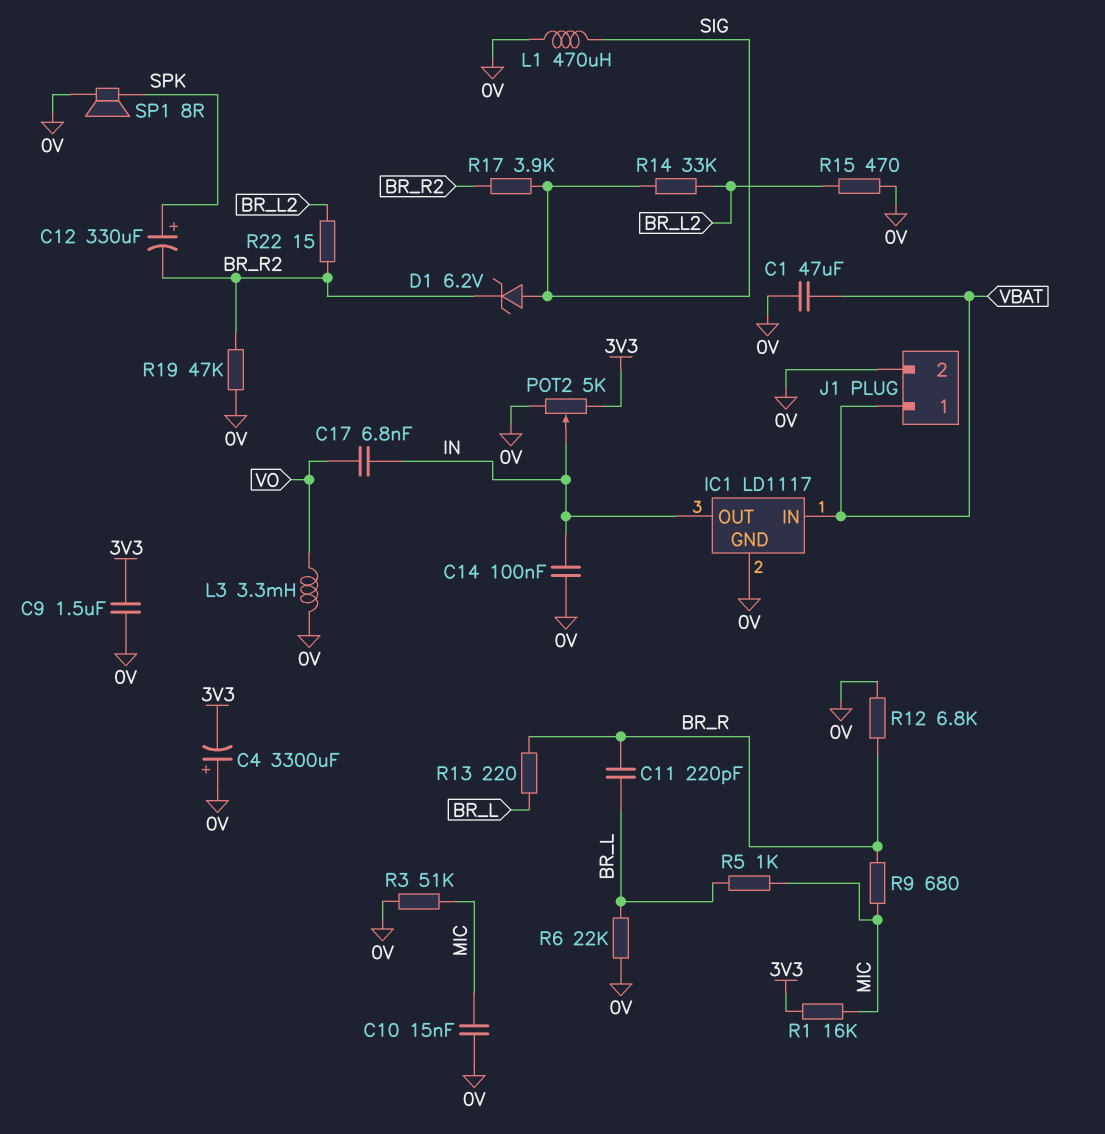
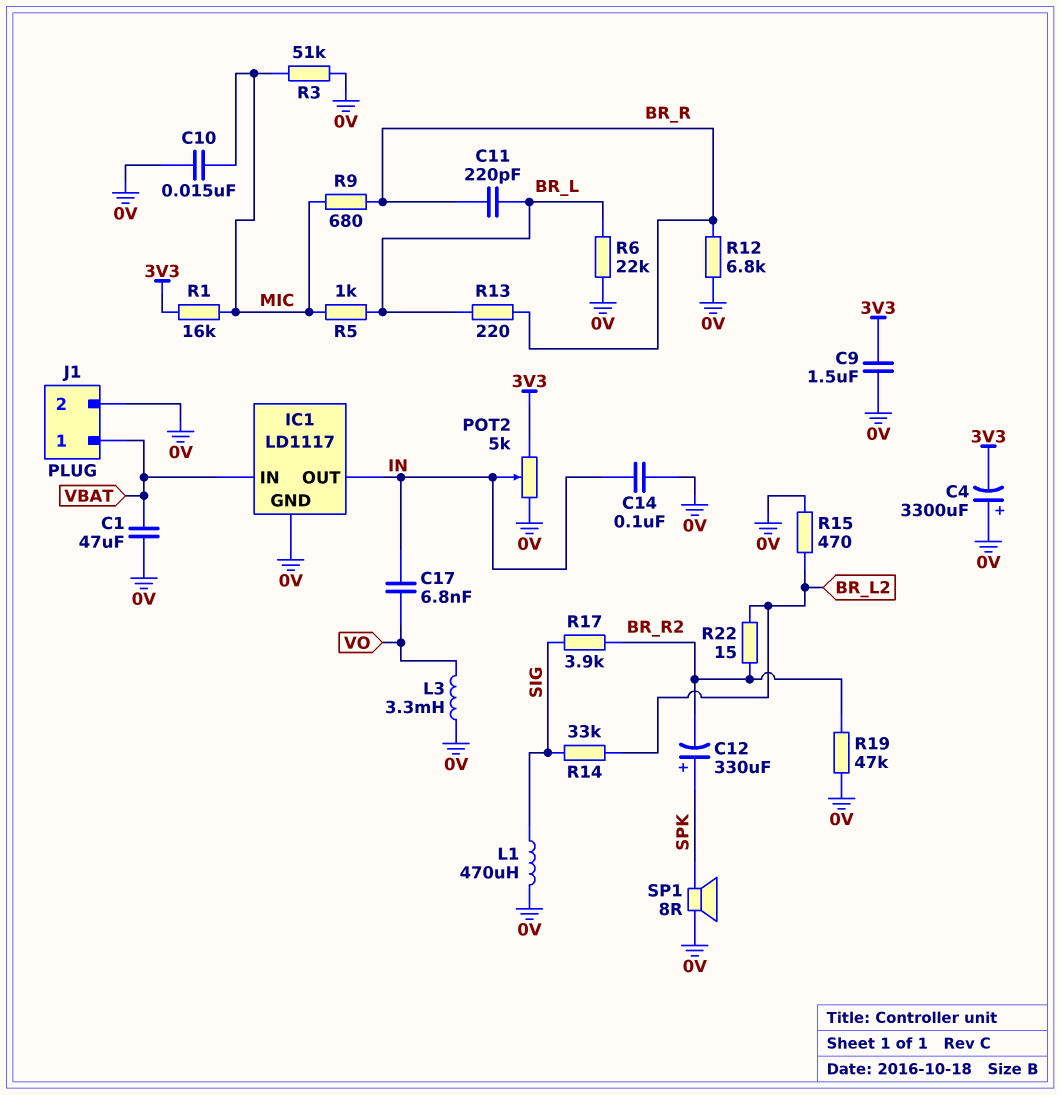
D1: zener 6.2V (A SIG, K BR_R2) -> none

